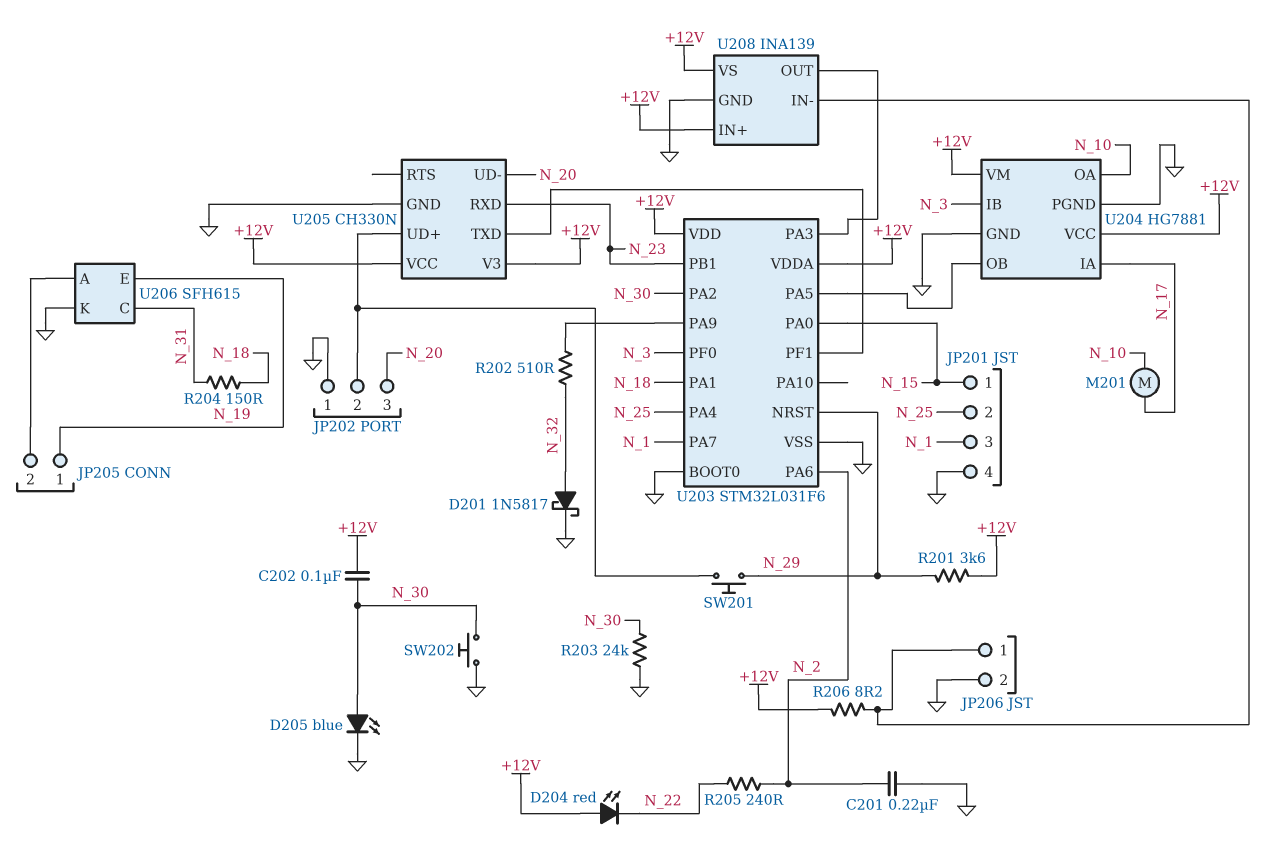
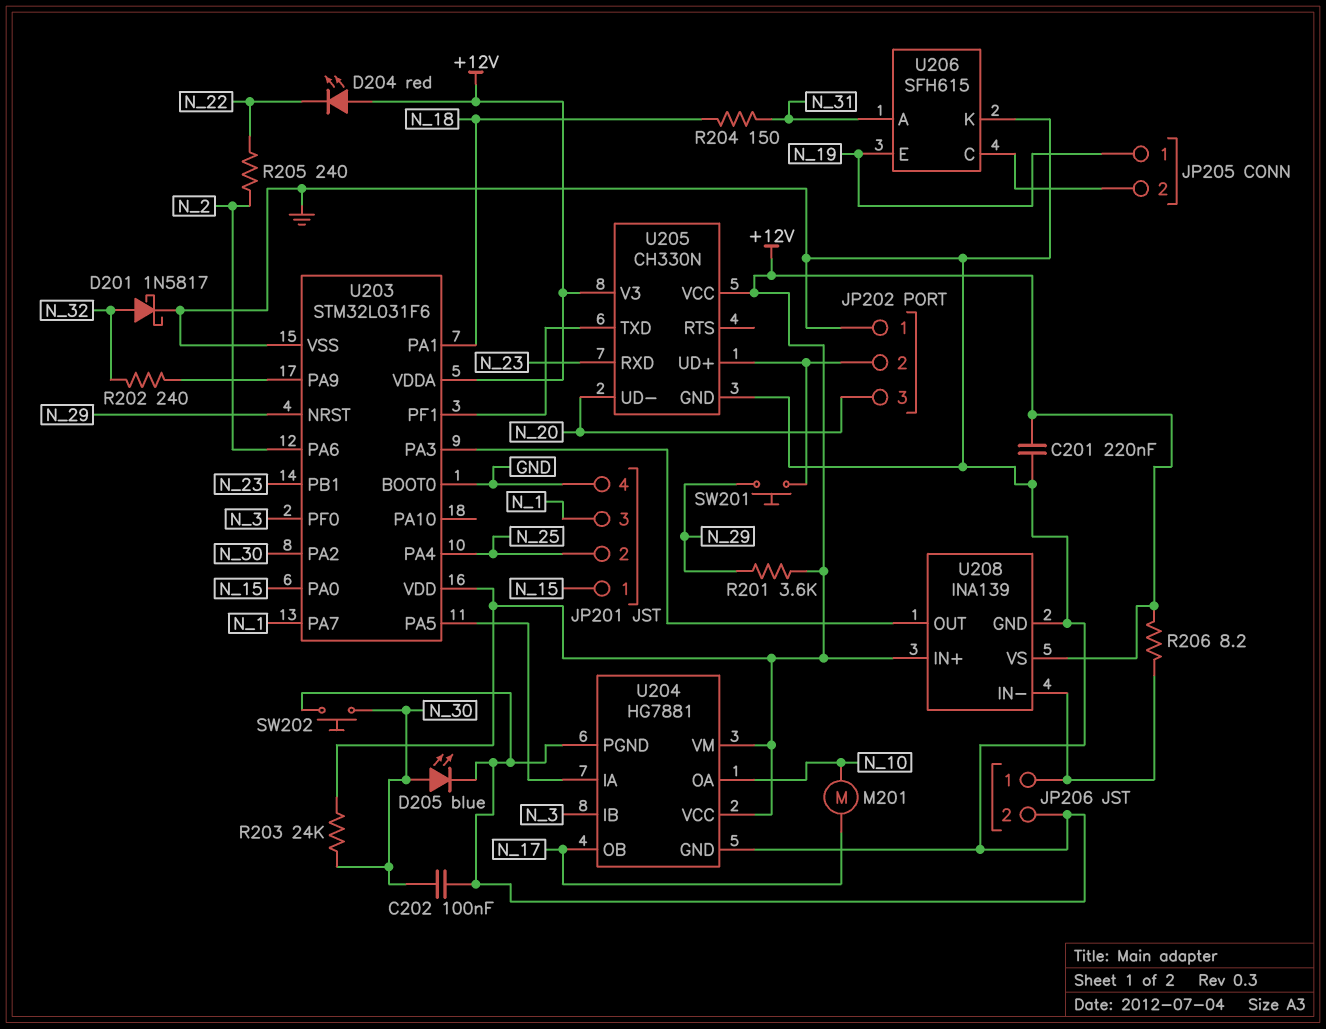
C201: 220nF (GND, N_2) -> 220nF (+12V, GND)
C202: 100nF (+12V, N_30) -> 100nF (GND, N_30)
R202: 510 (N_32, U203/PA9) -> 240 (N_32, U203/PA9)
R203: 24k (GND, N_30) -> 24k (+12V, N_30)
U204 pin IA: N_17 -> U203/PA5
U204 pin OB: U203/PA5 -> N_17
U206 pin A: JP205/2 -> N_31
U206 pin C: N_31 -> JP205/2

